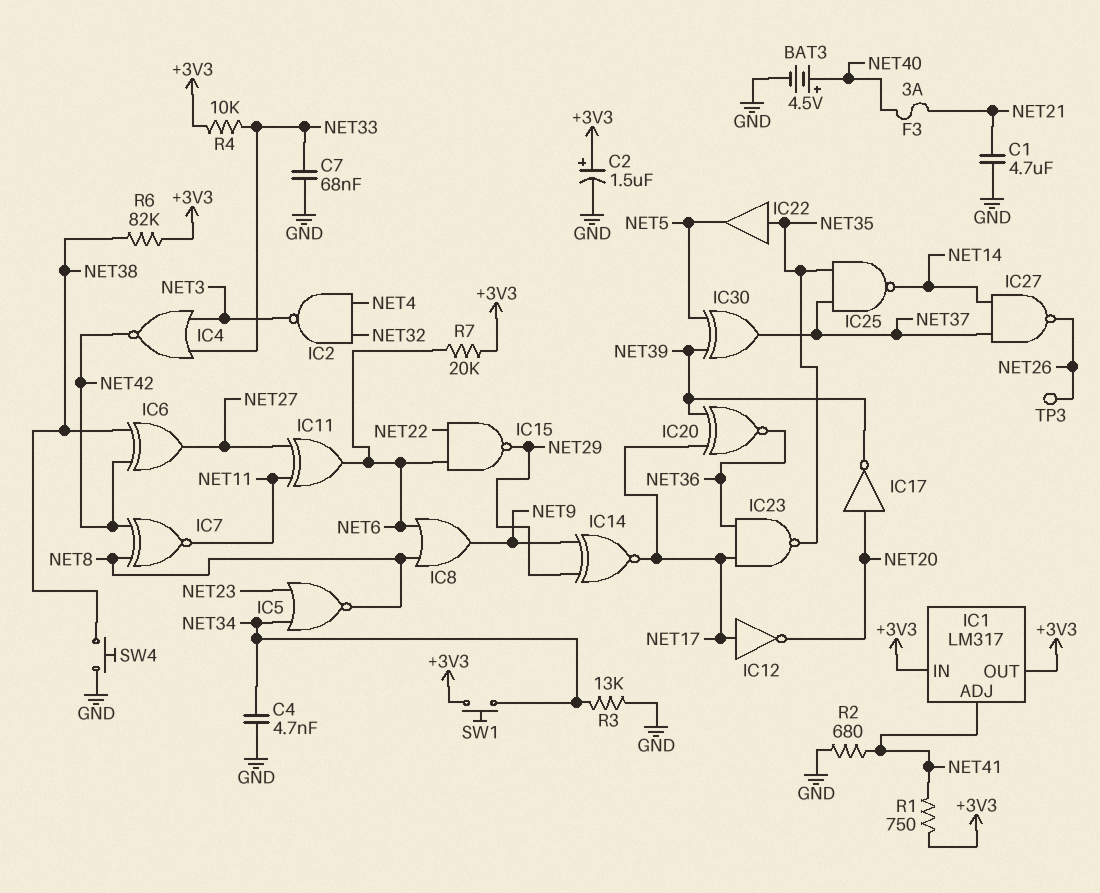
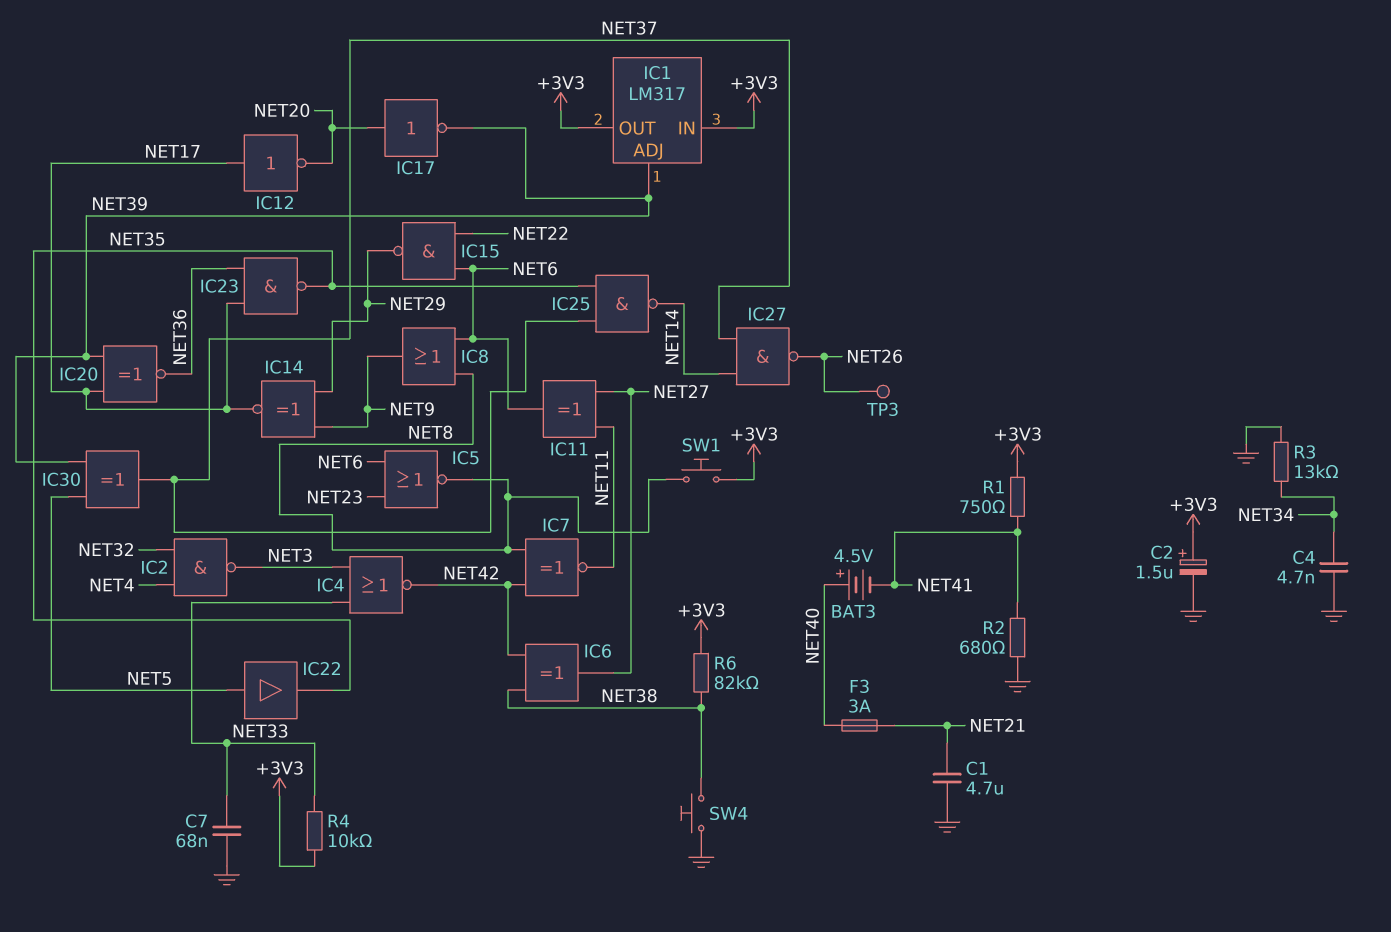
BAT3: 4.5V (plus NET40, minus GND) -> 4.5V (plus NET40, minus NET41)
IC1 pin ADJ: NET41 -> NET39
IC5: NOR (in NET23, in NET34, out NET8) -> NOR (in NET6, in NET23, out NET8)
IC22: buffer (in NET35, out NET5) -> buffer (in NET5, out NET35)
R7: 20k (+3V3, NET6) -> none
SW1: button (+3V3, NET34) -> button (+3V3, NET8)

